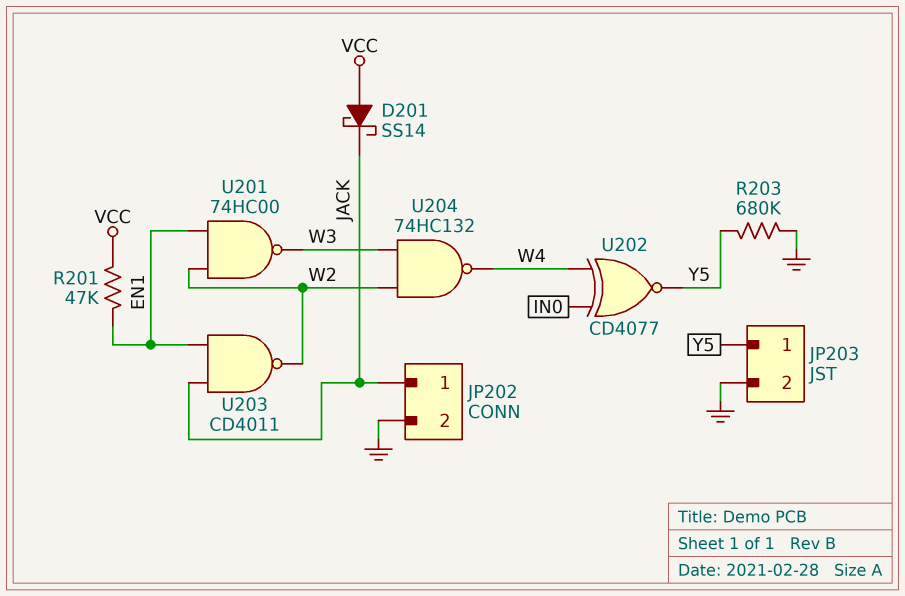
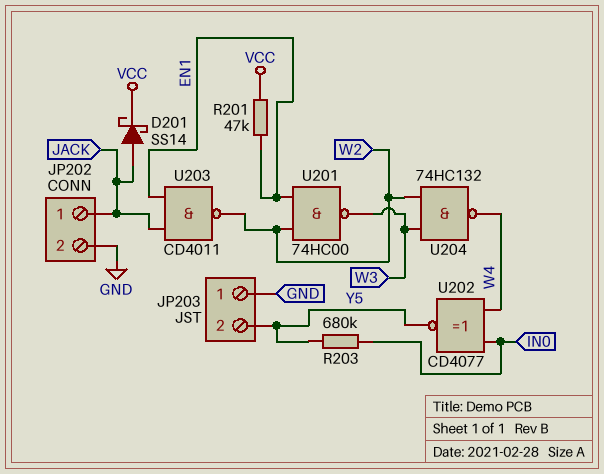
D201: schottky SS14 (A VCC, K JACK) -> schottky SS14 (A JACK, K VCC)
JP203 pin 1: Y5 -> GND
JP203 pin 2: GND -> Y5
R203: 680k (GND, Y5) -> 680k (IN0, Y5)

